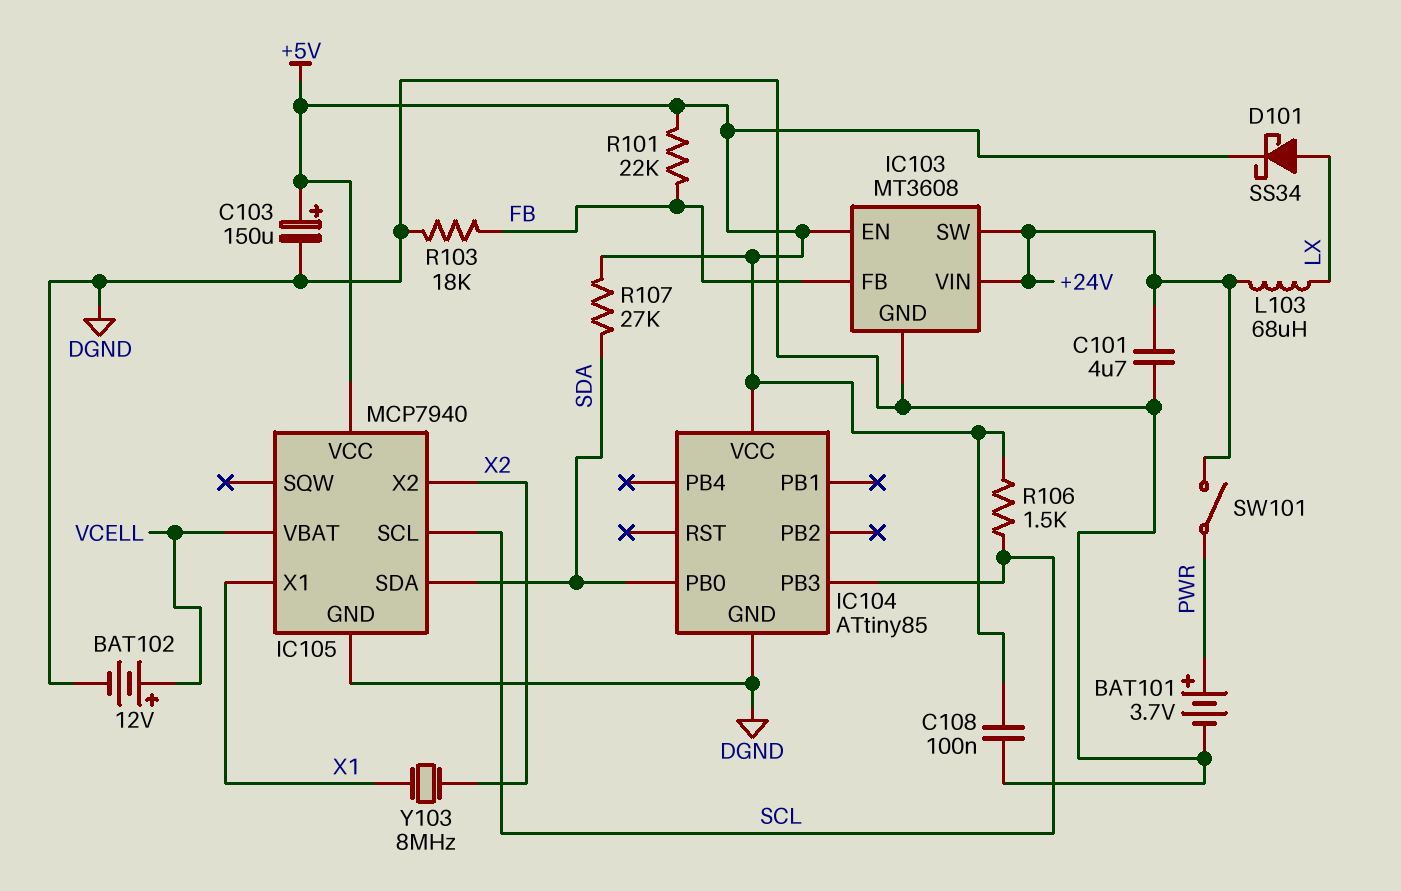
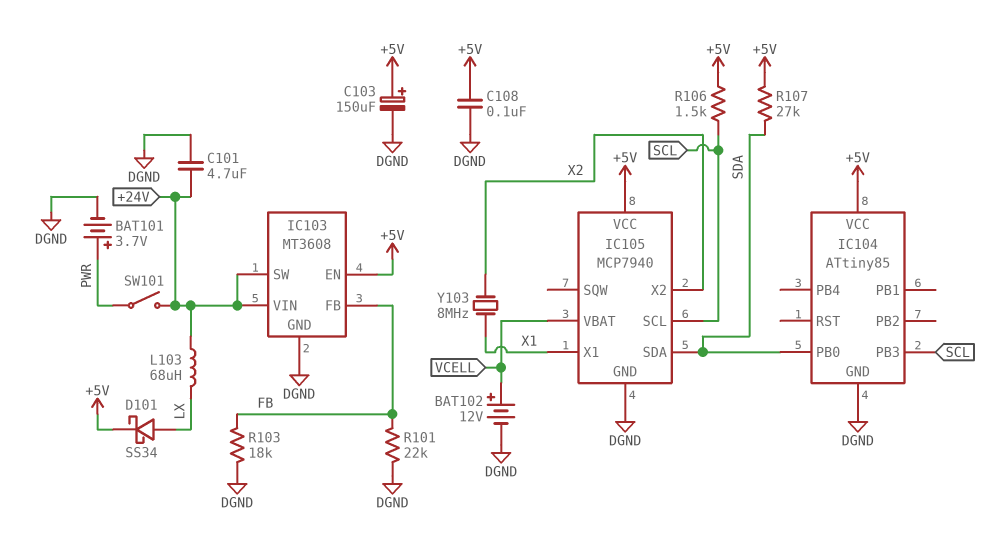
R101: 22k (+5V, FB) -> 22k (DGND, FB)

